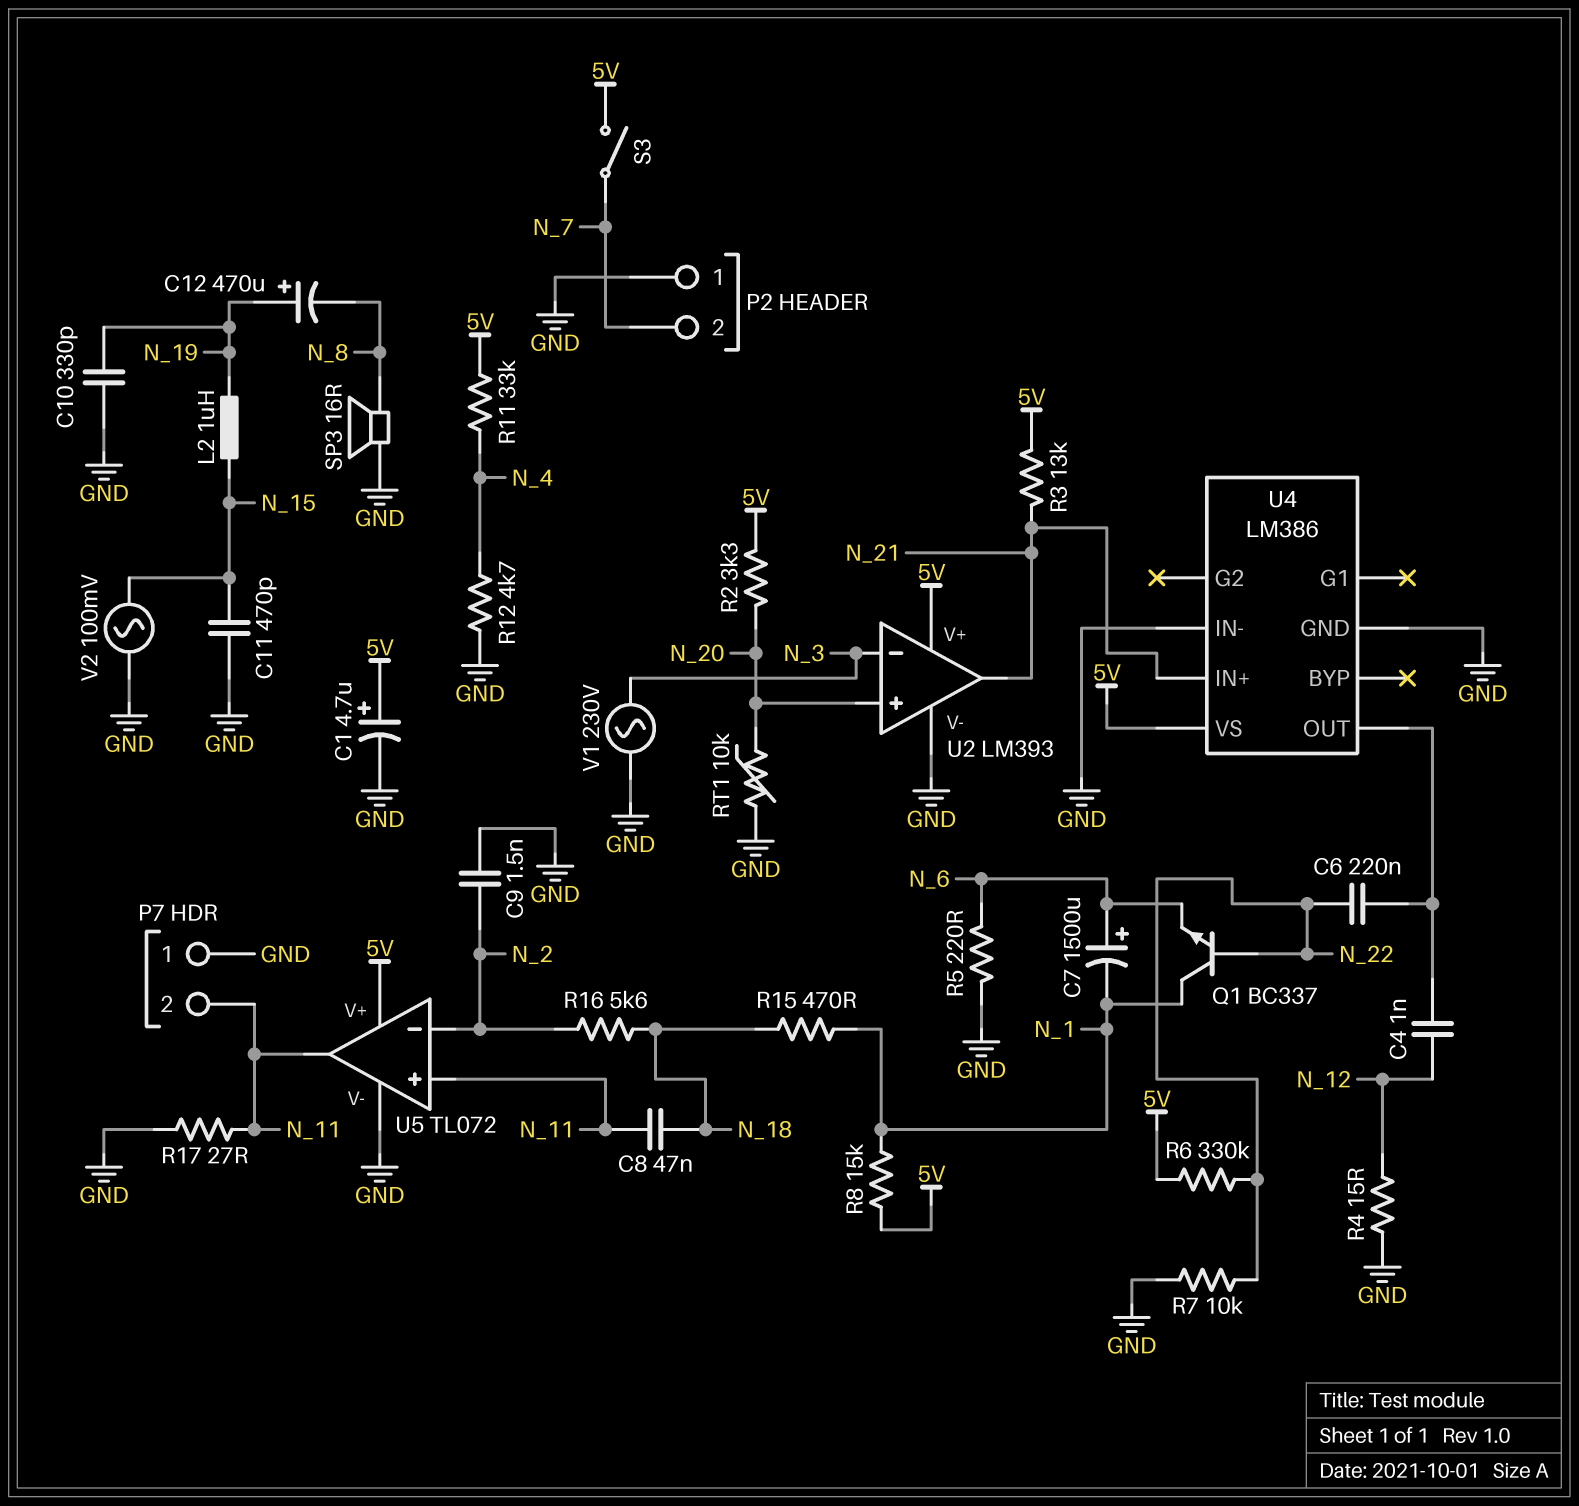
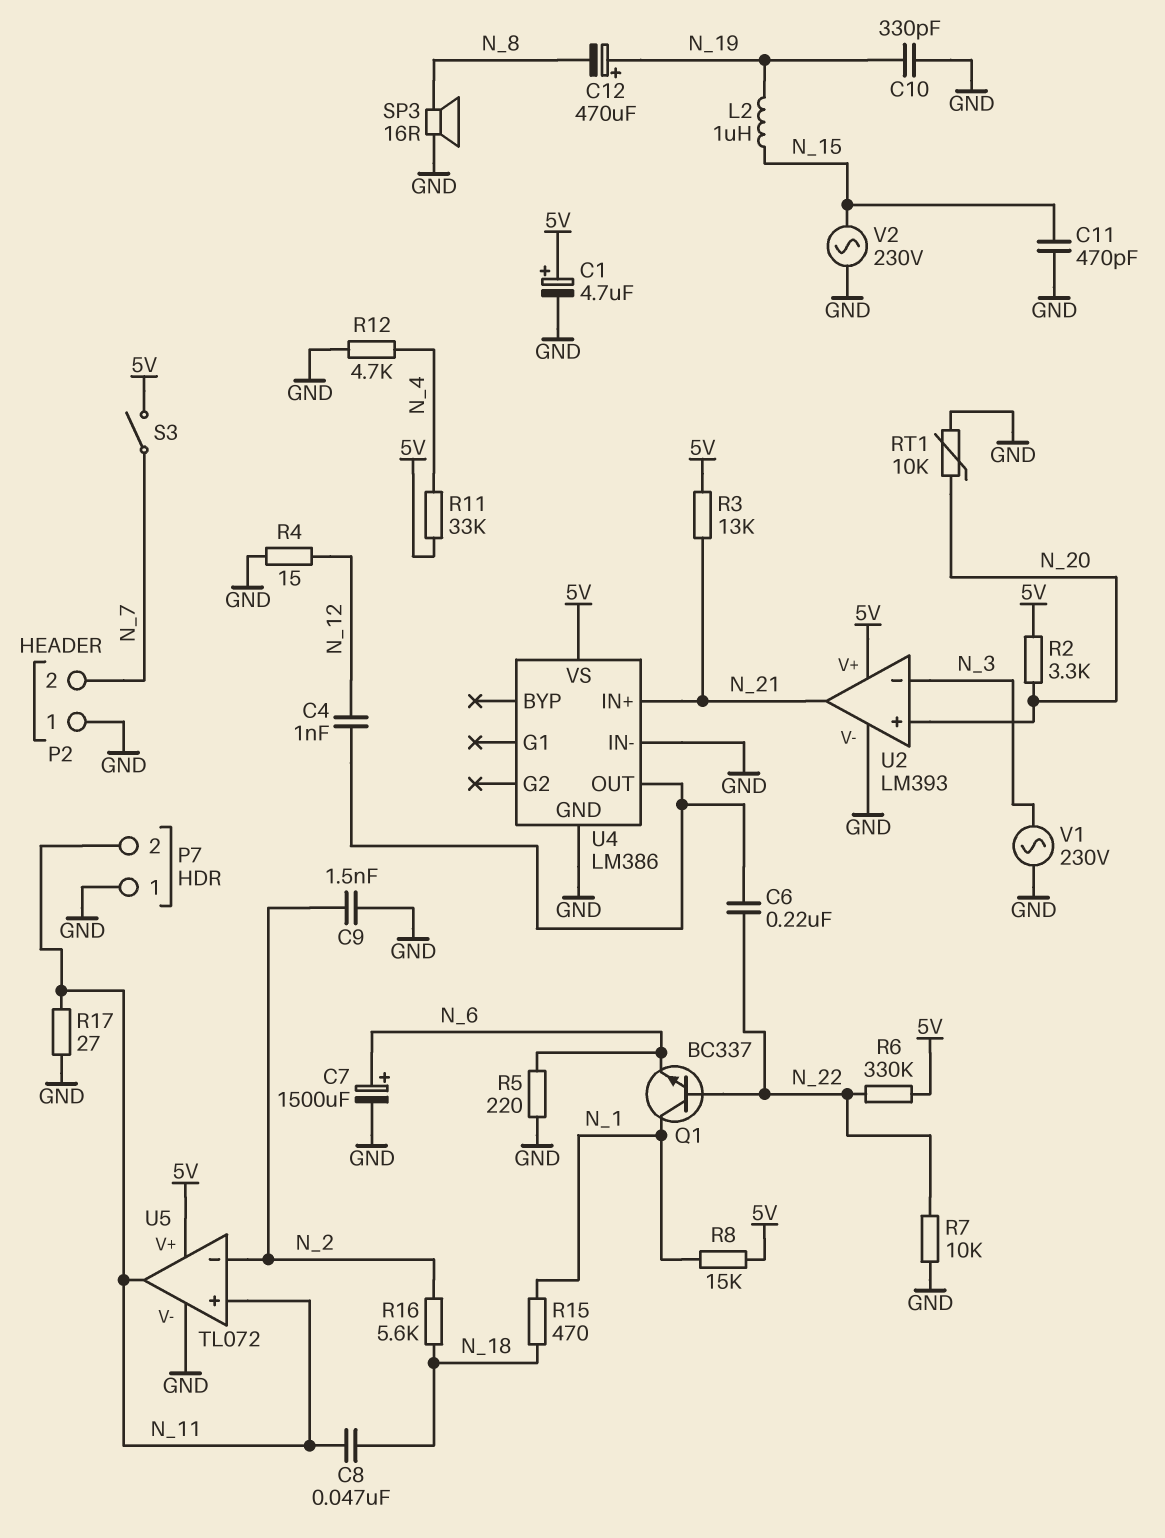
C7: 1500uF (plus N_6, minus N_1) -> 1500uF (plus N_6, minus GND)
V2: AC 100mV (GND, N_15) -> AC 230V (GND, N_15)

